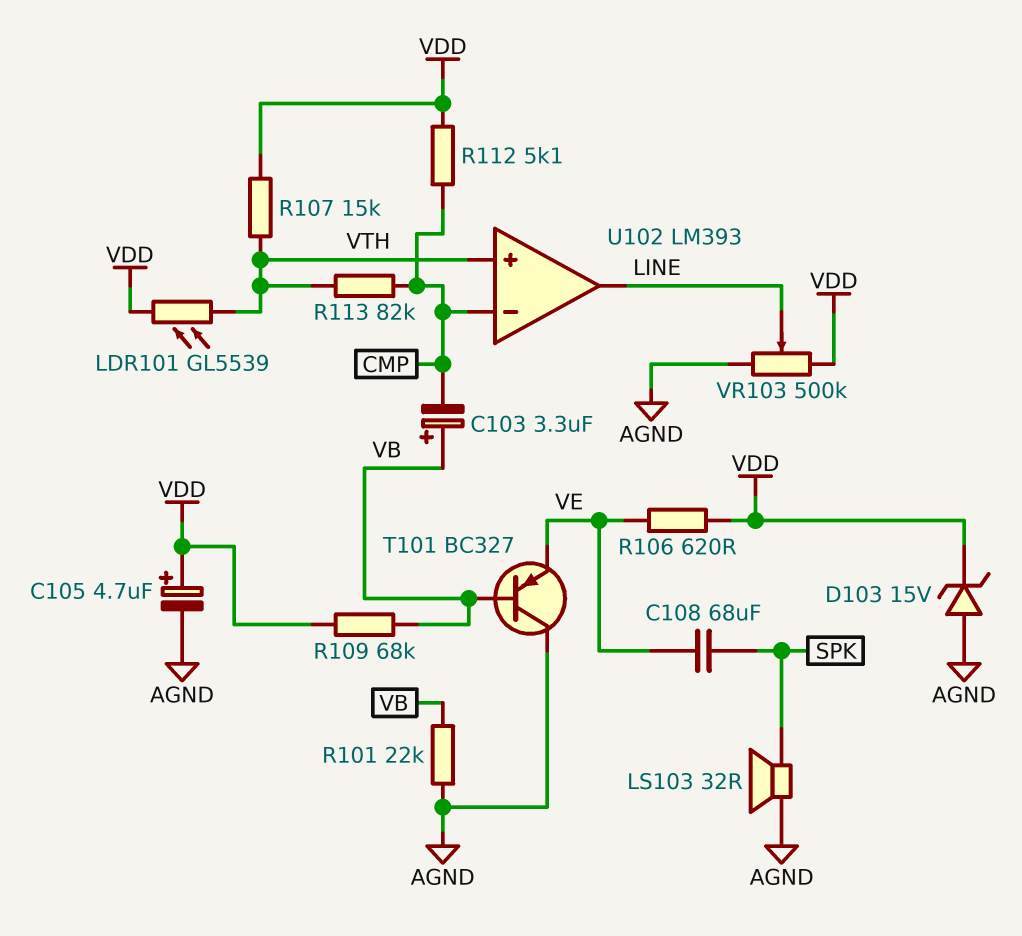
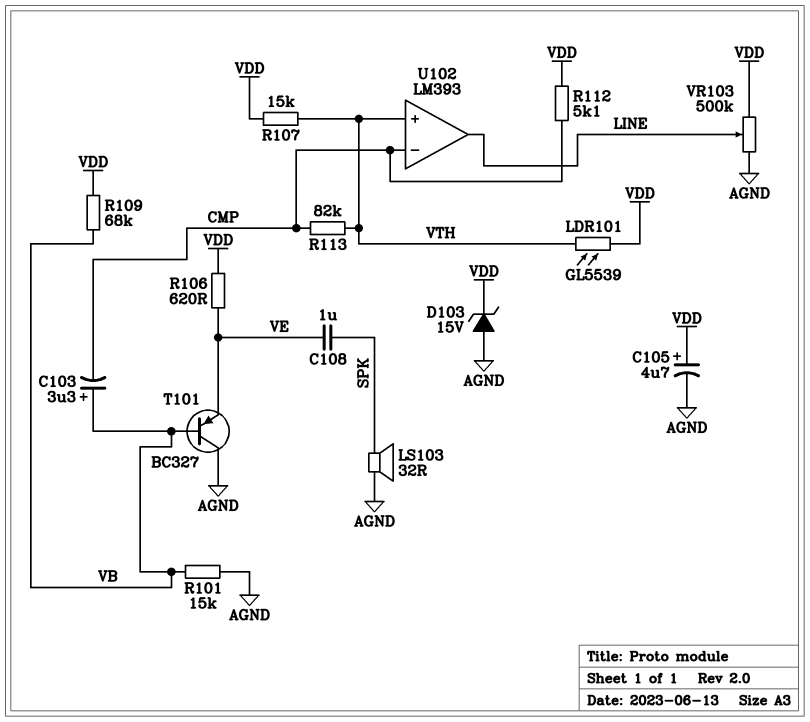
C108: 68uF (SPK, VE) -> 1uF (SPK, VE)
R101: 22k (AGND, VB) -> 15k (AGND, VB)

